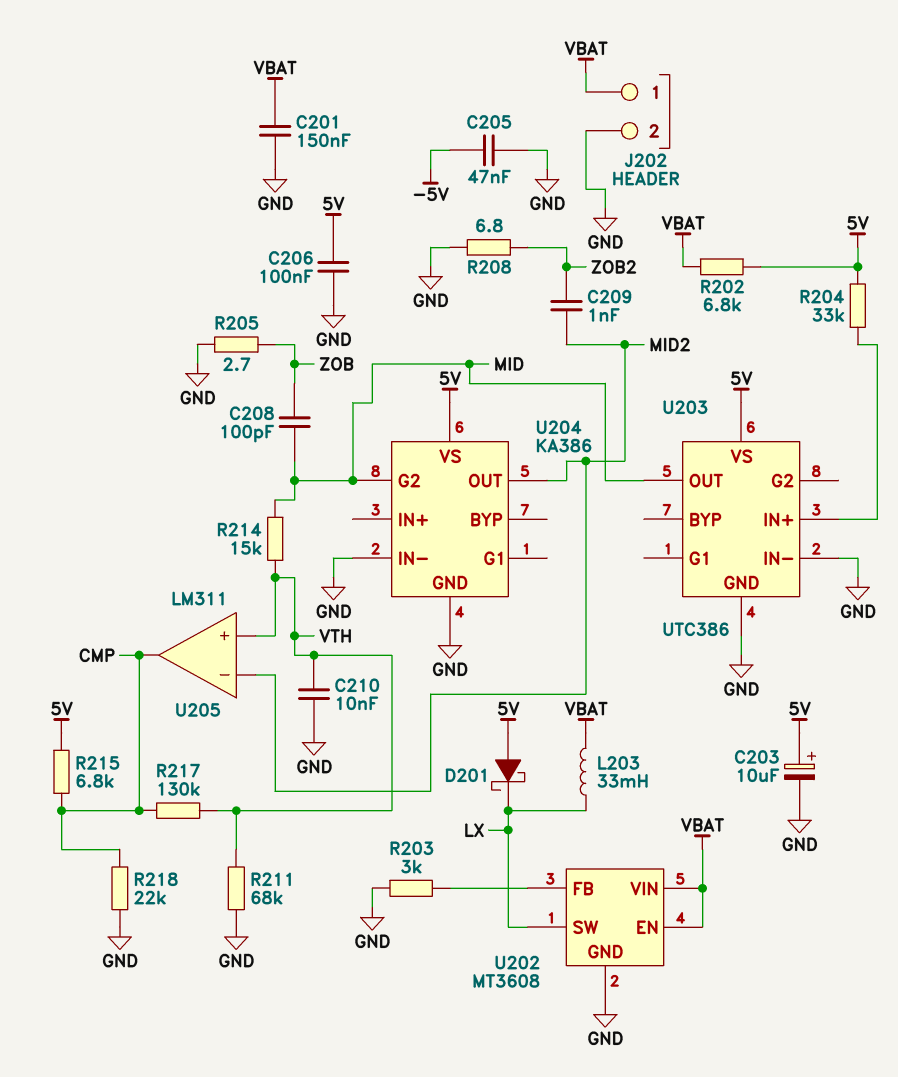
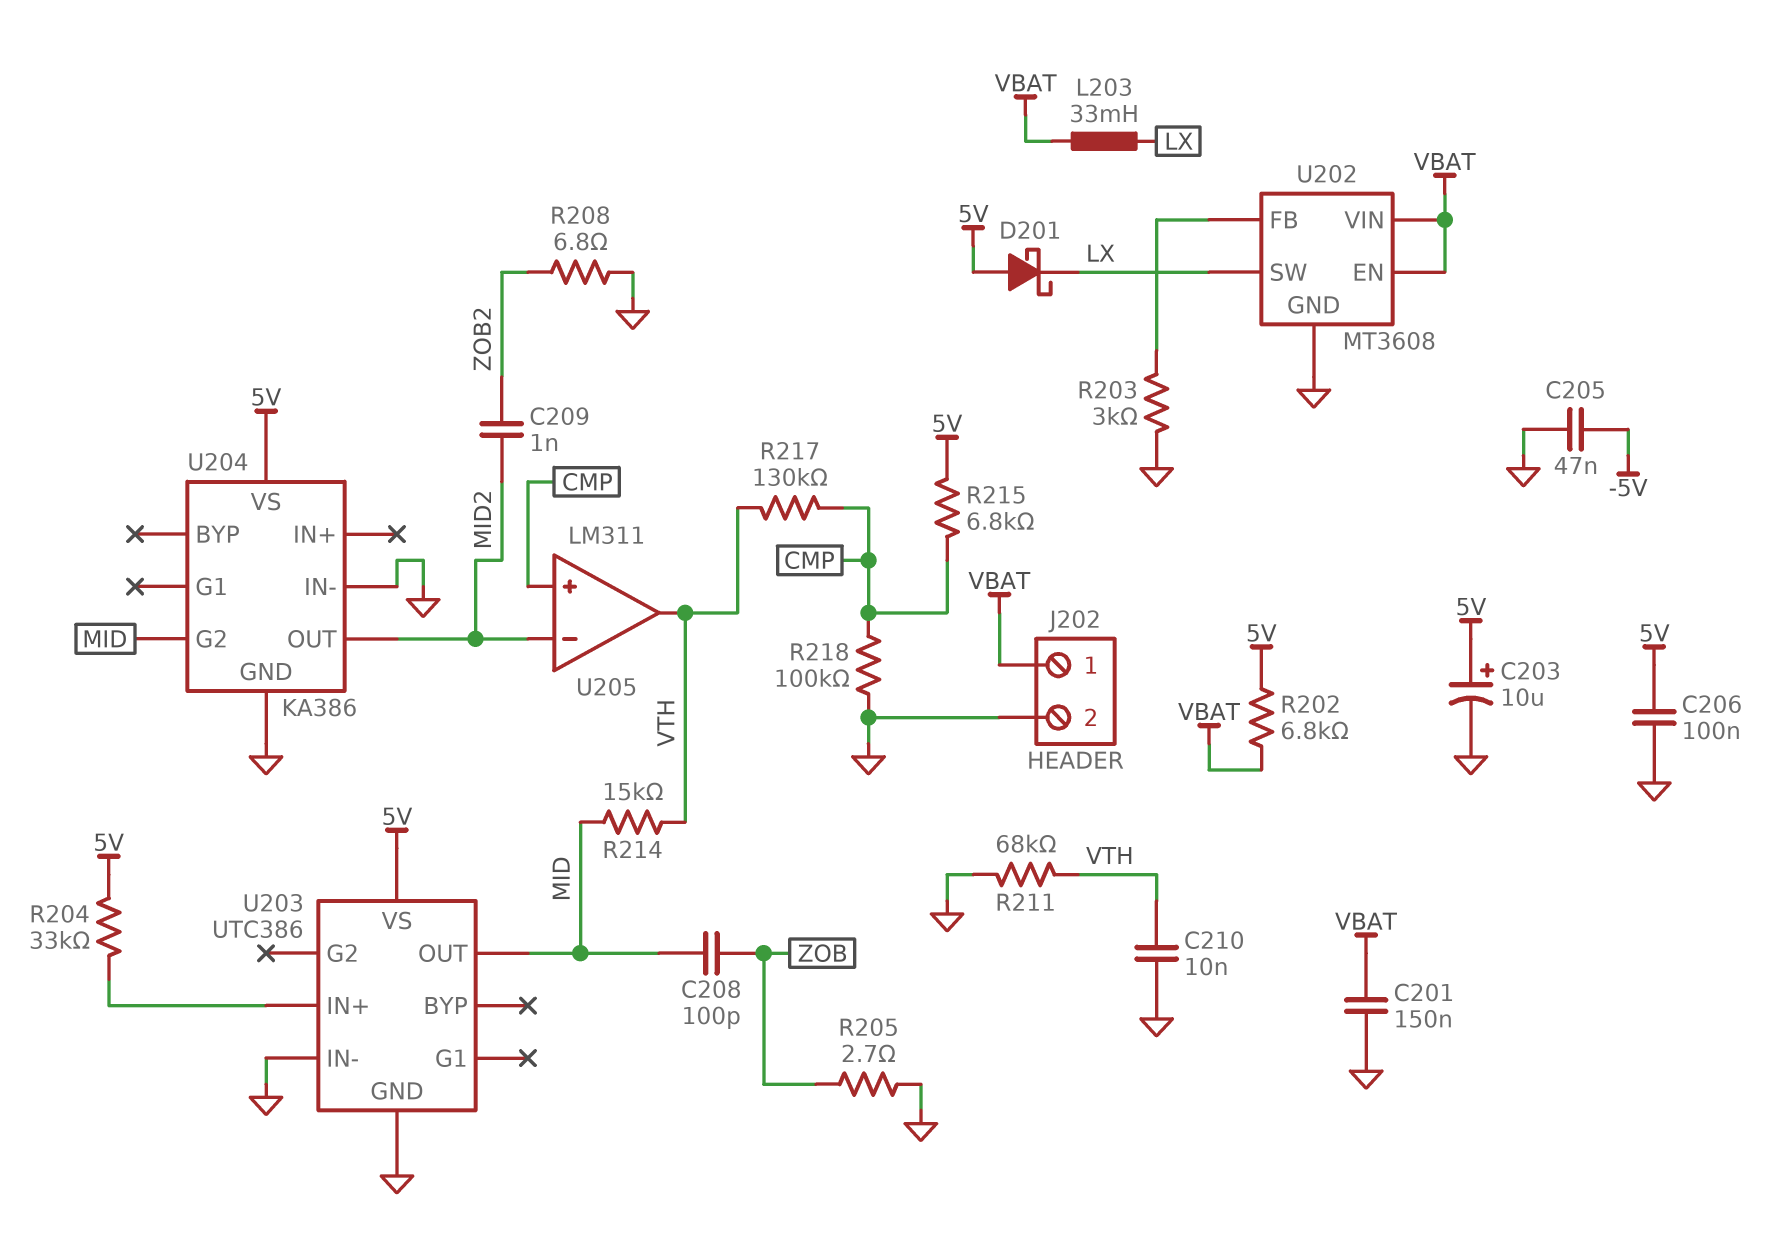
R218: 22k (CMP, GND) -> 100k (CMP, GND)
U205 pin in+: VTH -> CMP
U205 pin out: CMP -> VTH

